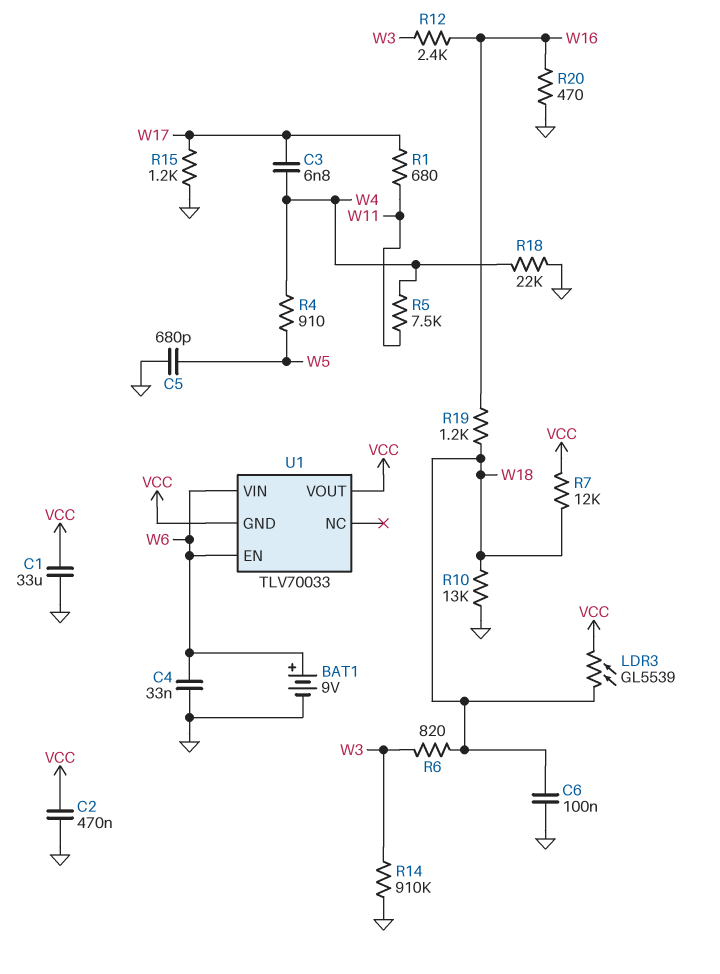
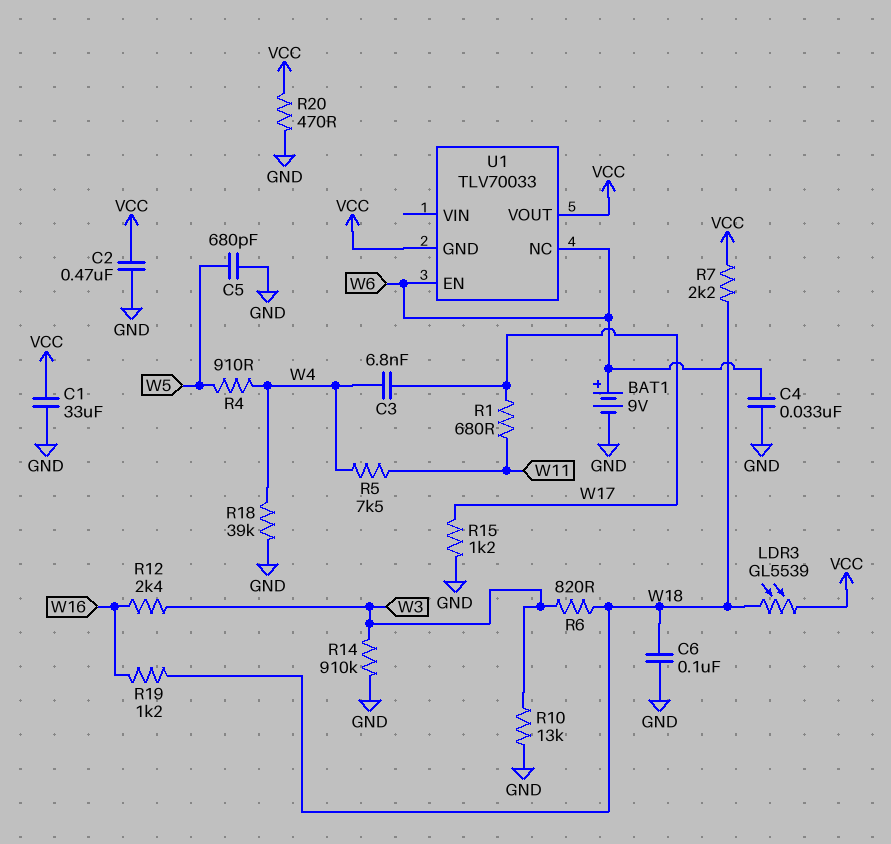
R7: 12k (VCC, W18) -> 2.2k (VCC, W18)
R10: 13k (GND, W18) -> 13k (GND, W3)
R18: 22k (GND, W4) -> 39k (GND, W4)
R20: 470 (GND, W16) -> 470 (GND, VCC)
U1 pin NC: none -> W6
U1 pin VIN: W6 -> none

